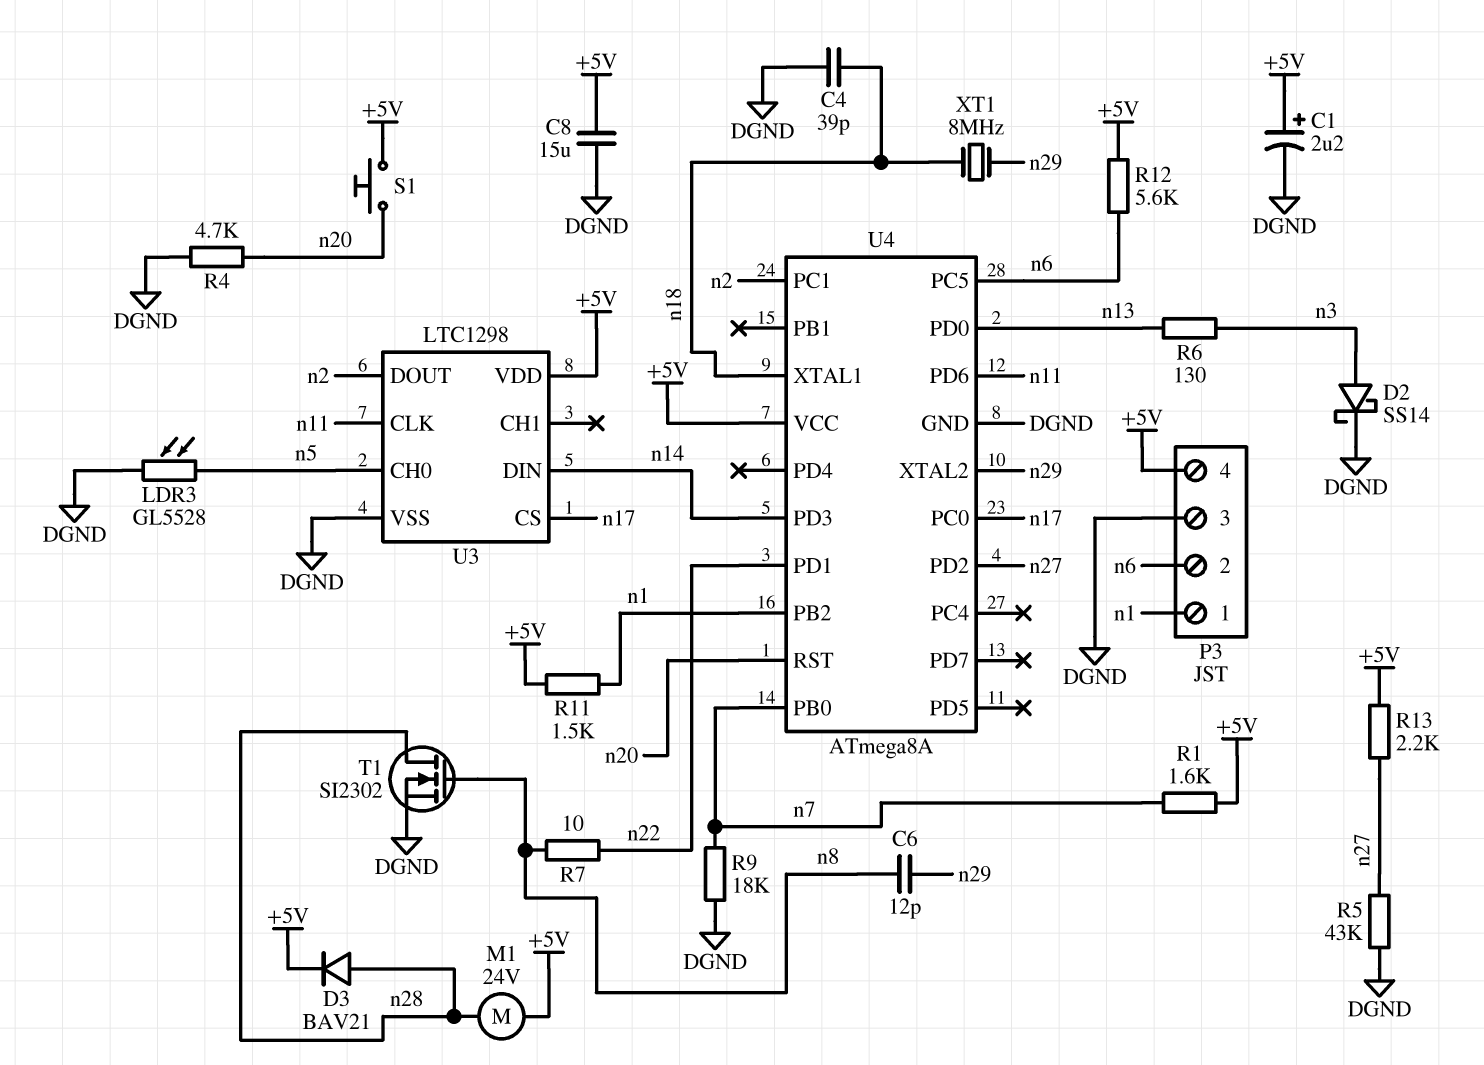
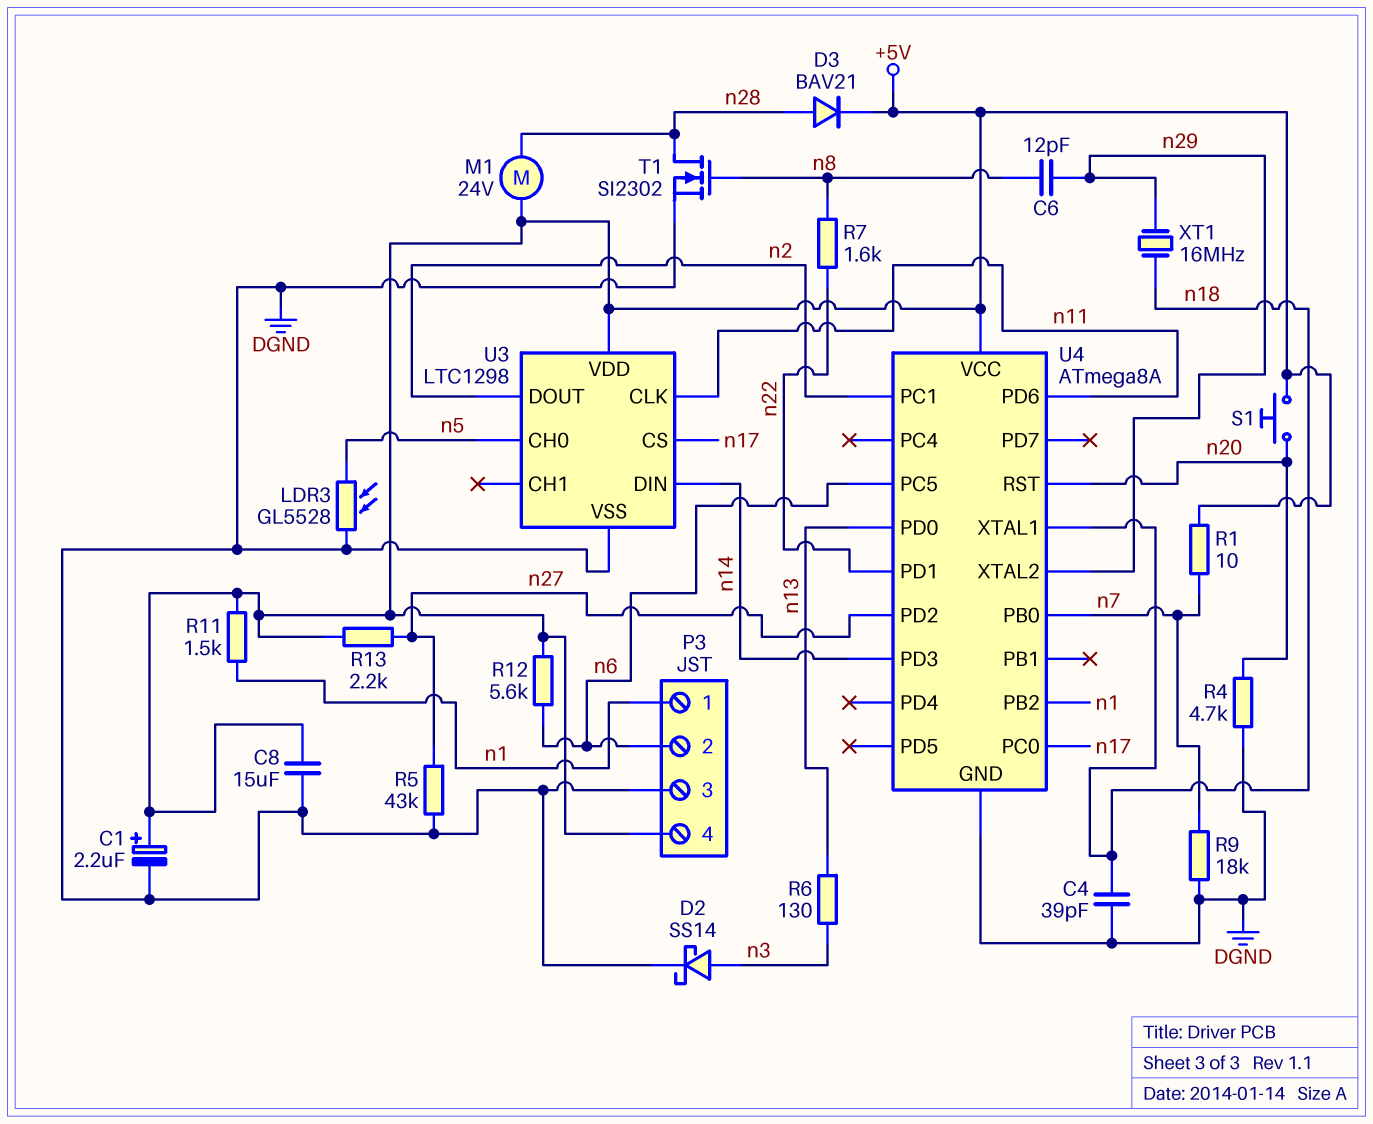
R1: 1.6k (+5V, n7) -> 10 (+5V, n7)
R7: 10 (n8, n22) -> 1.6k (n8, n22)
XT1: 8MHz (n18, n29) -> 16MHz (n18, n29)

